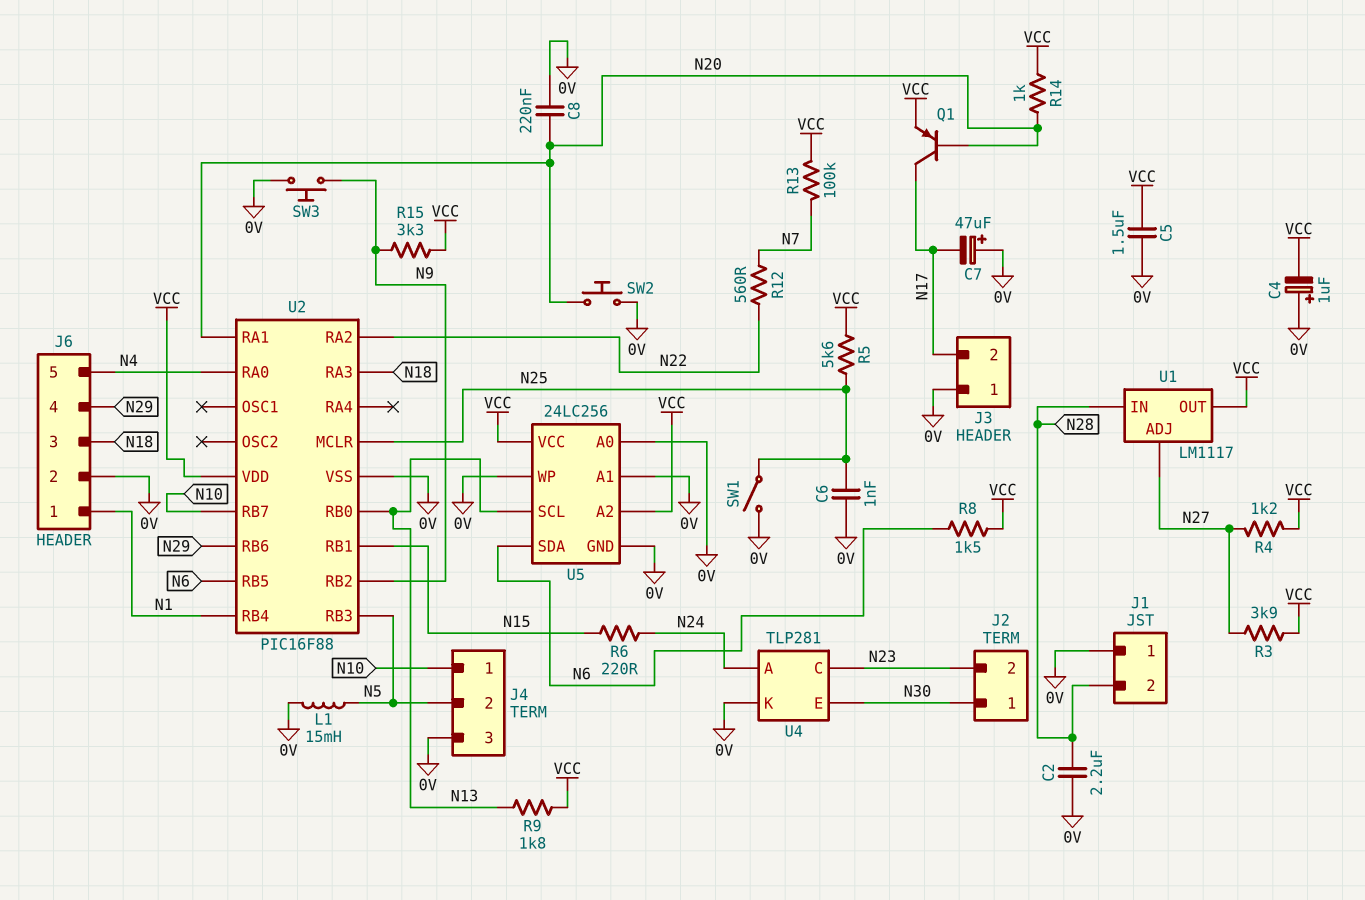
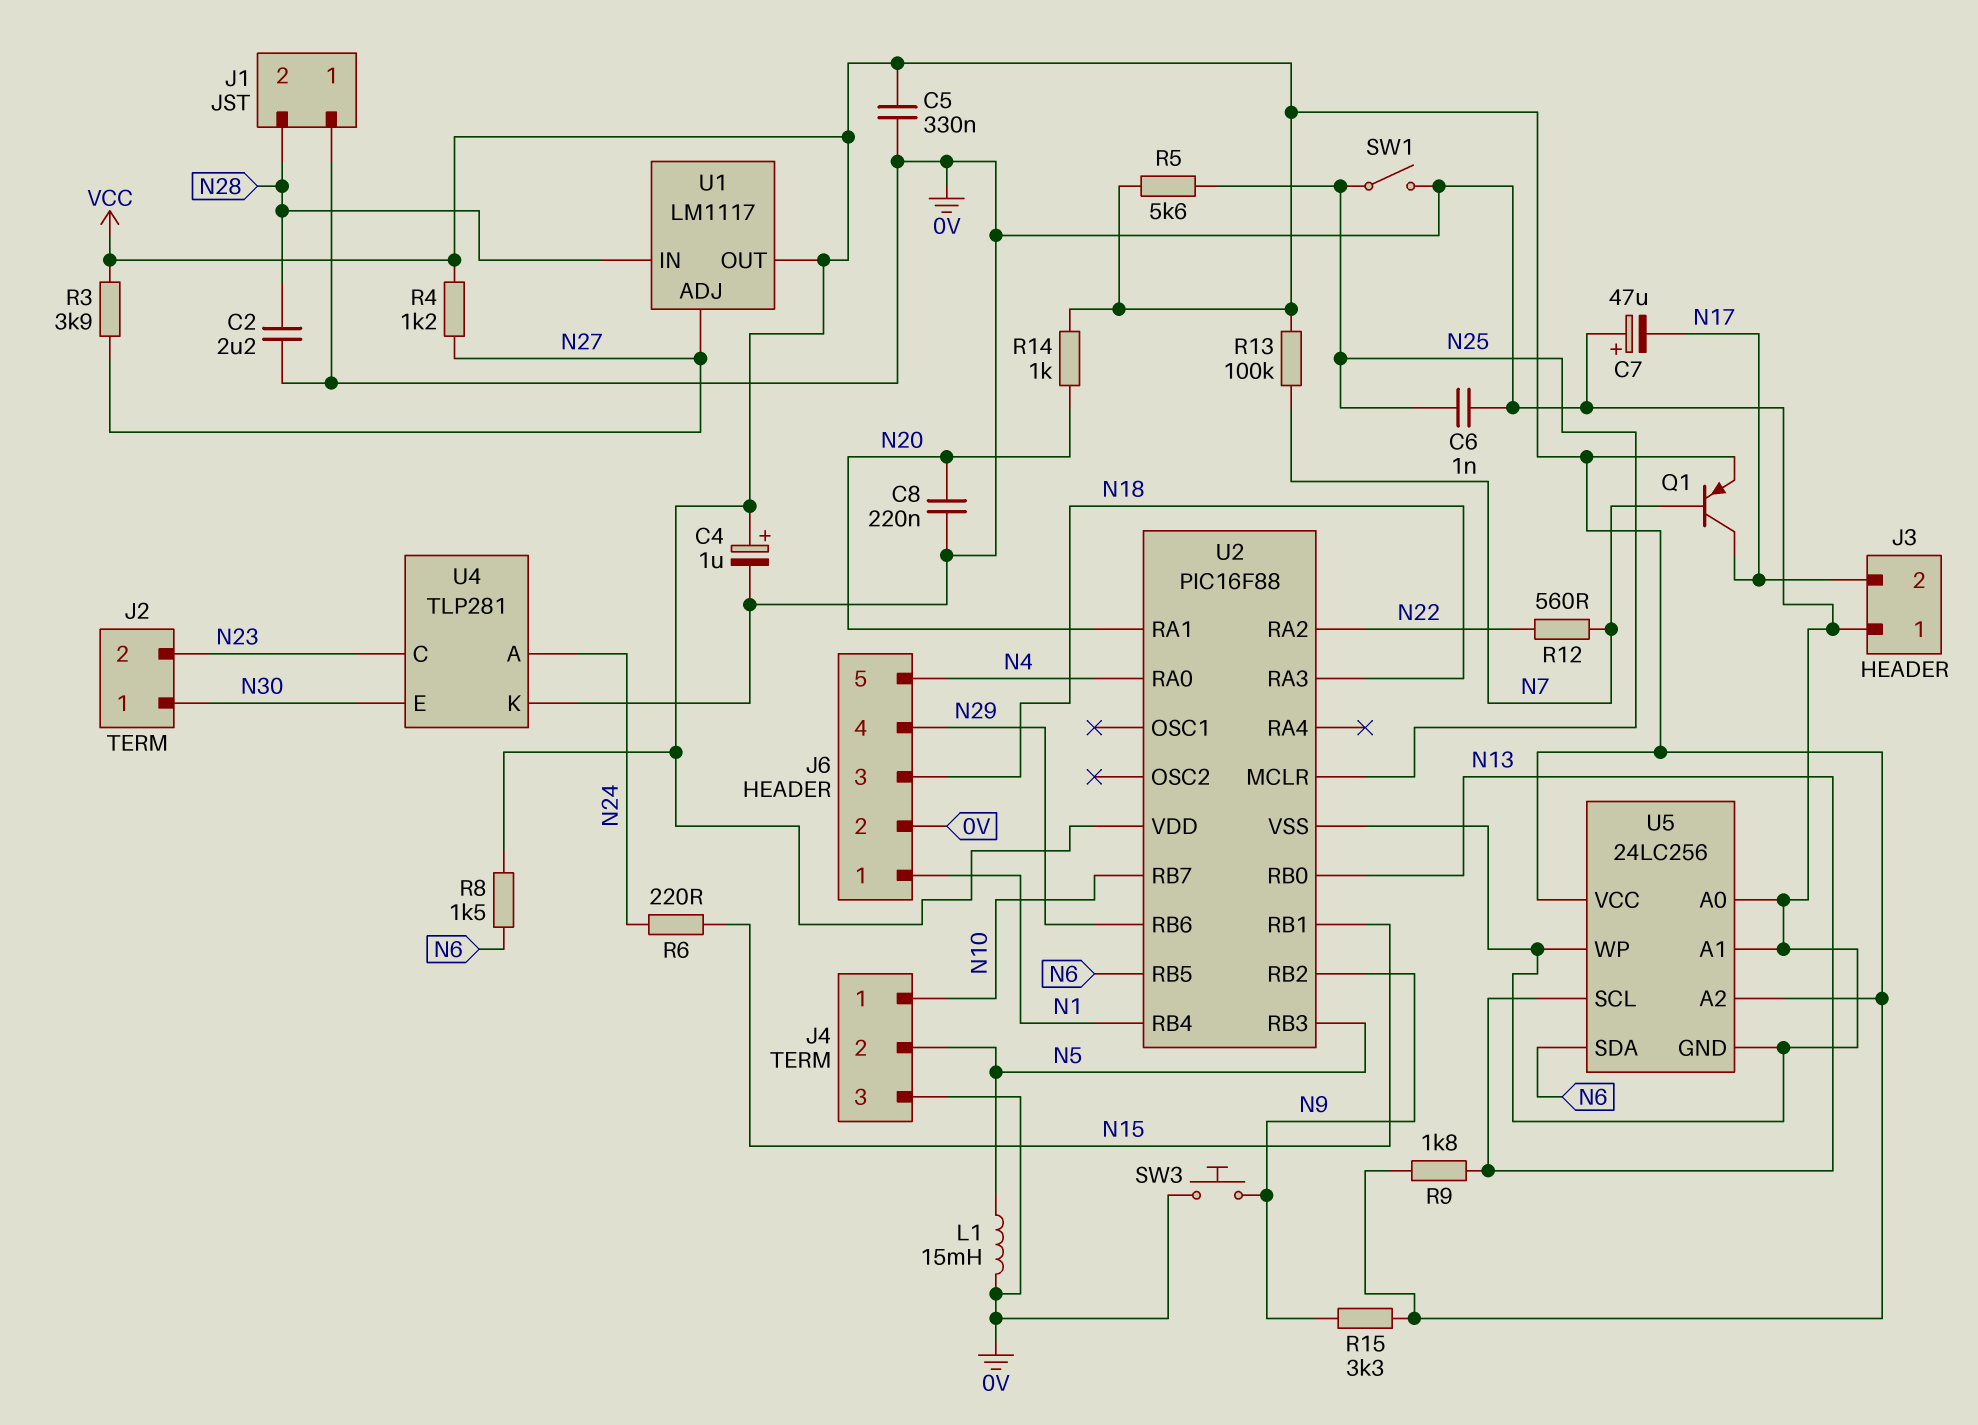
C4: 1uF (plus 0V, minus VCC) -> 1uF (plus VCC, minus 0V)
C5: 1.5uF (0V, VCC) -> 330nF (0V, VCC)
Q1: PNP (B N20, C N17, E VCC) -> PNP (B N7, C N17, E VCC)
SW2: button (0V, N20) -> none

